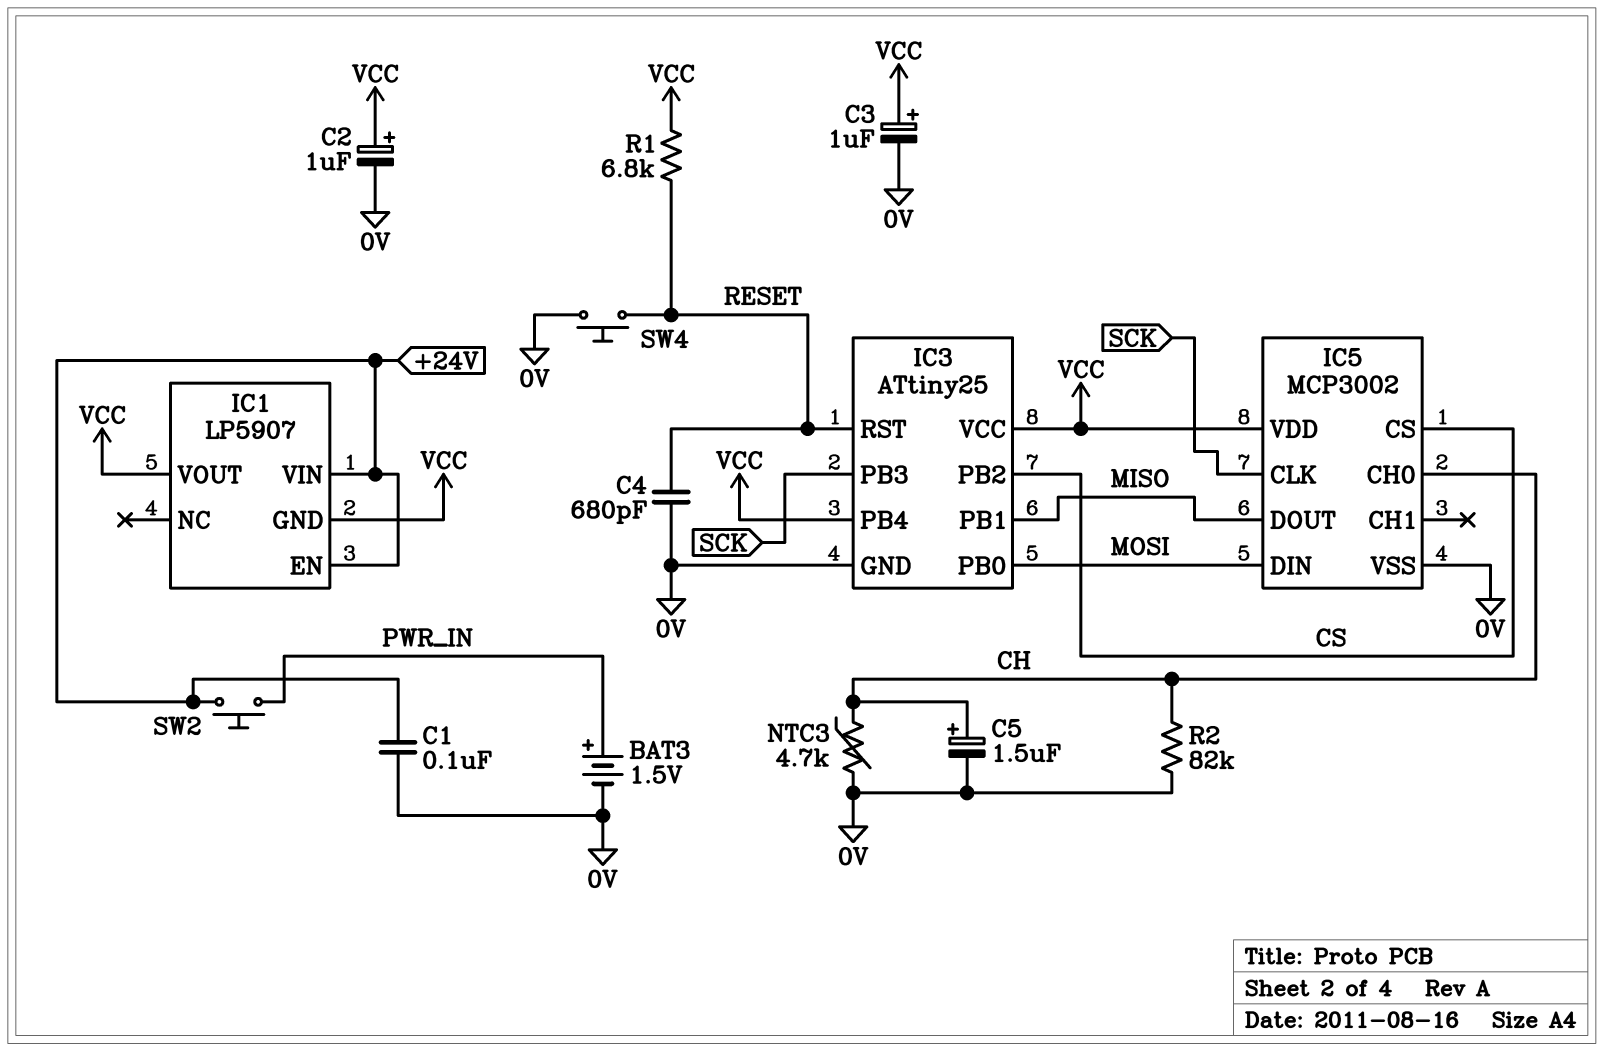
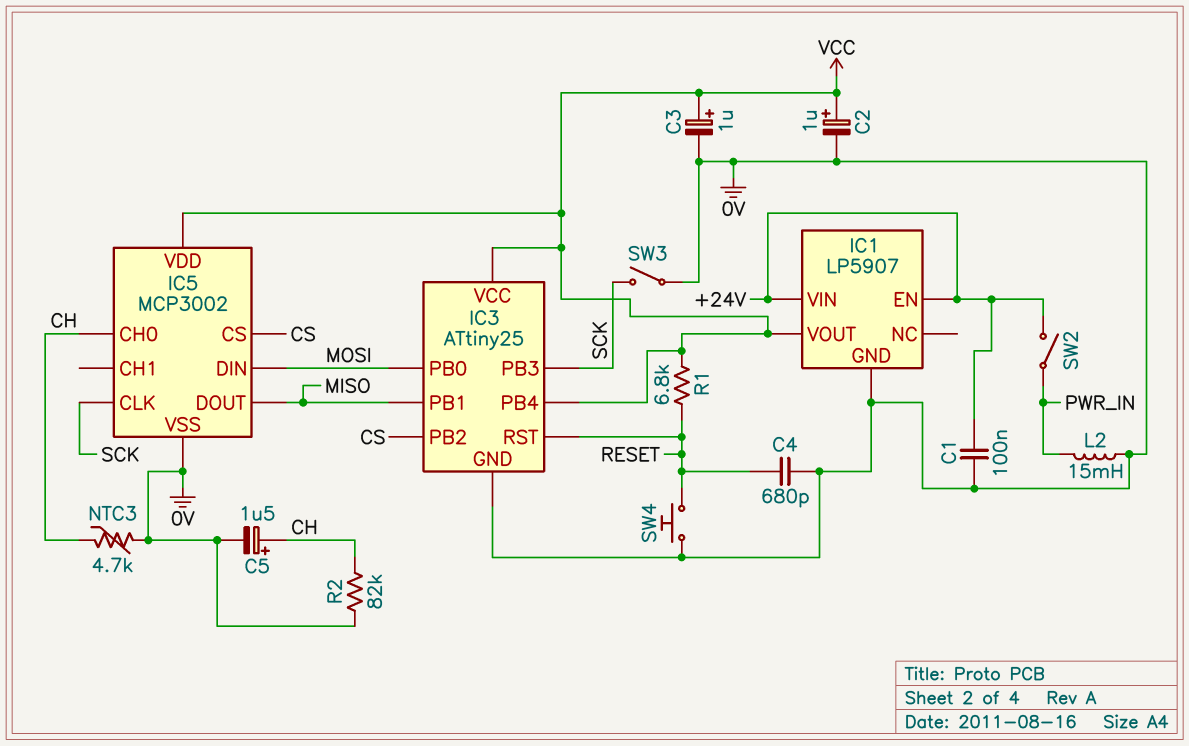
BAT3: 1.5V (plus PWR_IN, minus 0V) -> none
IC1 pin GND: VCC -> 0V
L2: none -> 15mH (0V, PWR_IN)
SW2: button (+24V, PWR_IN) -> switch (+24V, PWR_IN)
SW3: none -> switch (0V, SCK)

